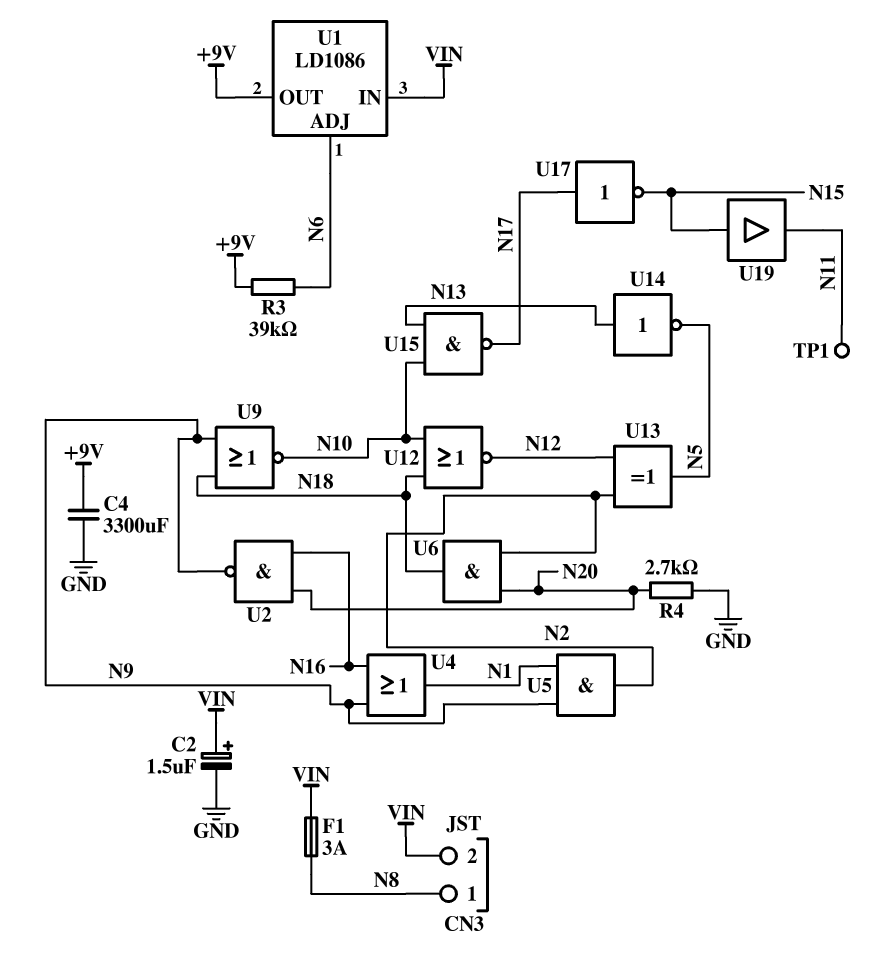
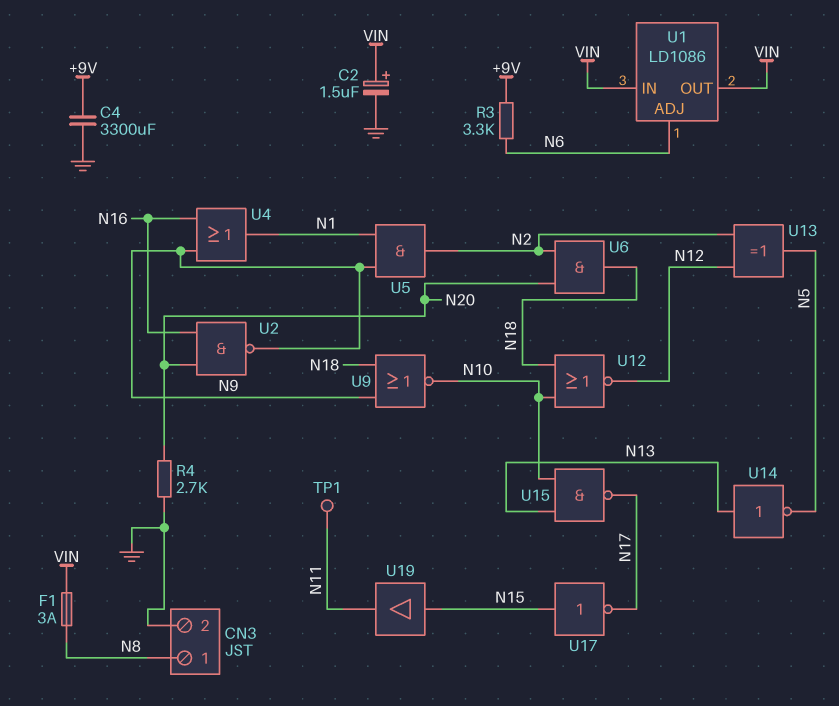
CN3 pin 2: VIN -> GND
R3: 39k (+9V, N6) -> 3.3k (+9V, N6)
U1 pin OUT: +9V -> VIN
U17: NOT (in N17, out N15) -> NOT (in N15, out N17)

